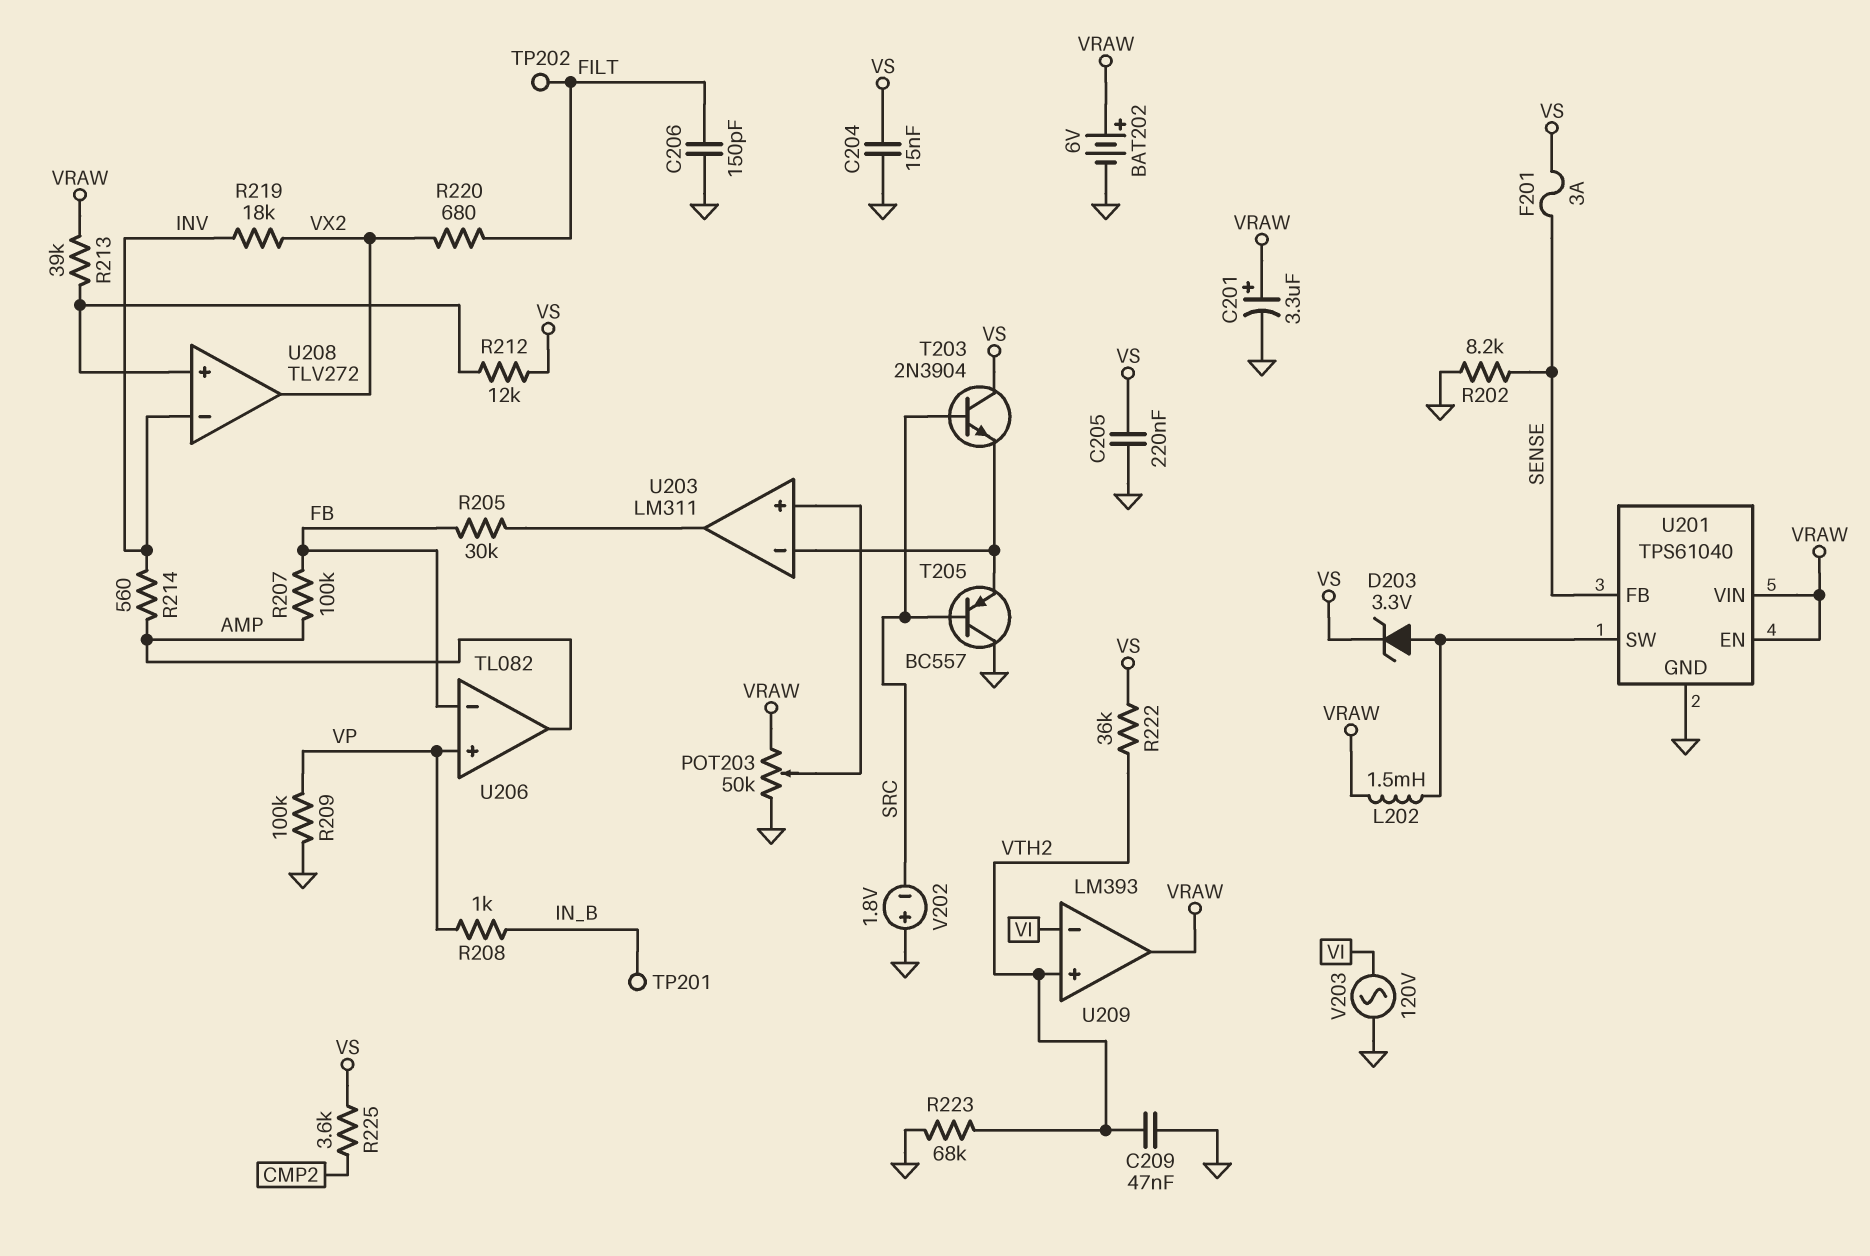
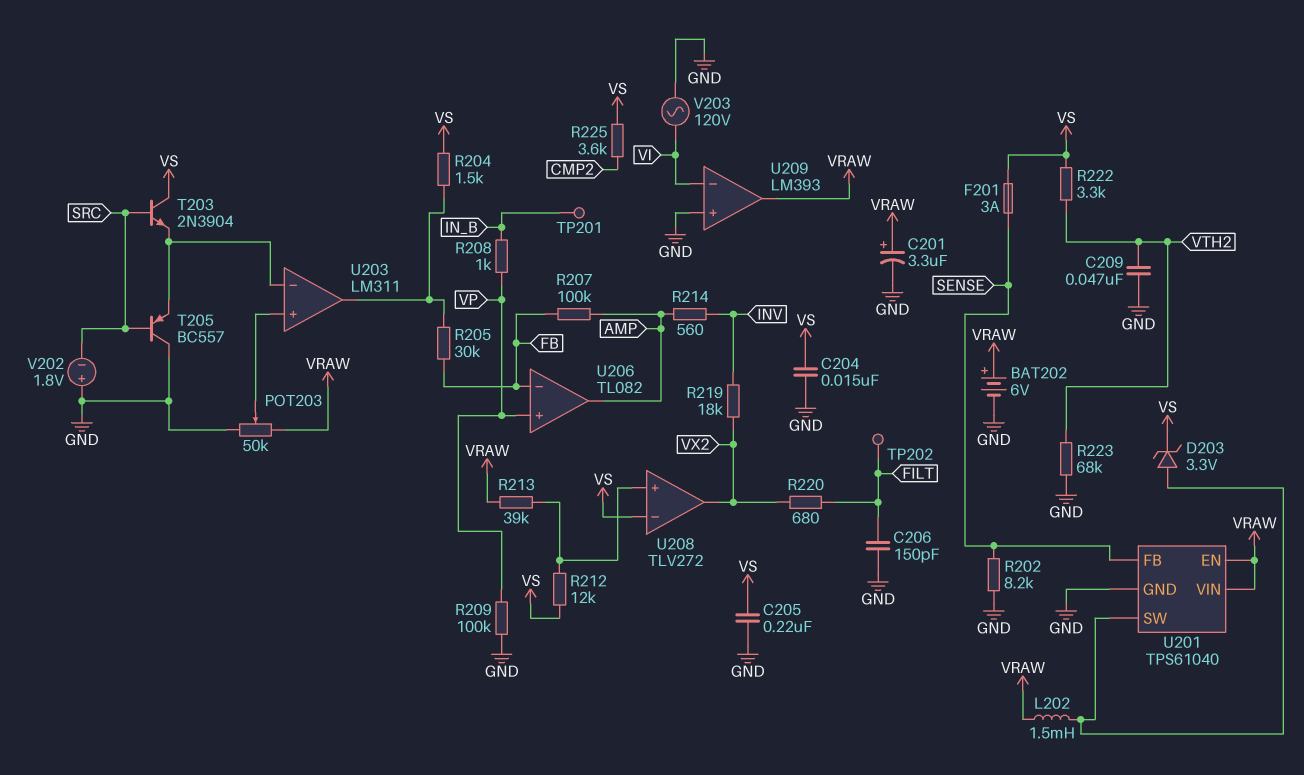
R204: none -> 1.5k (U203/out, VS)
R222: 36k (VS, VTH2) -> 3.3k (VS, VTH2)
U208 pin in-: INV -> VS
U209 pin in+: VTH2 -> GND

